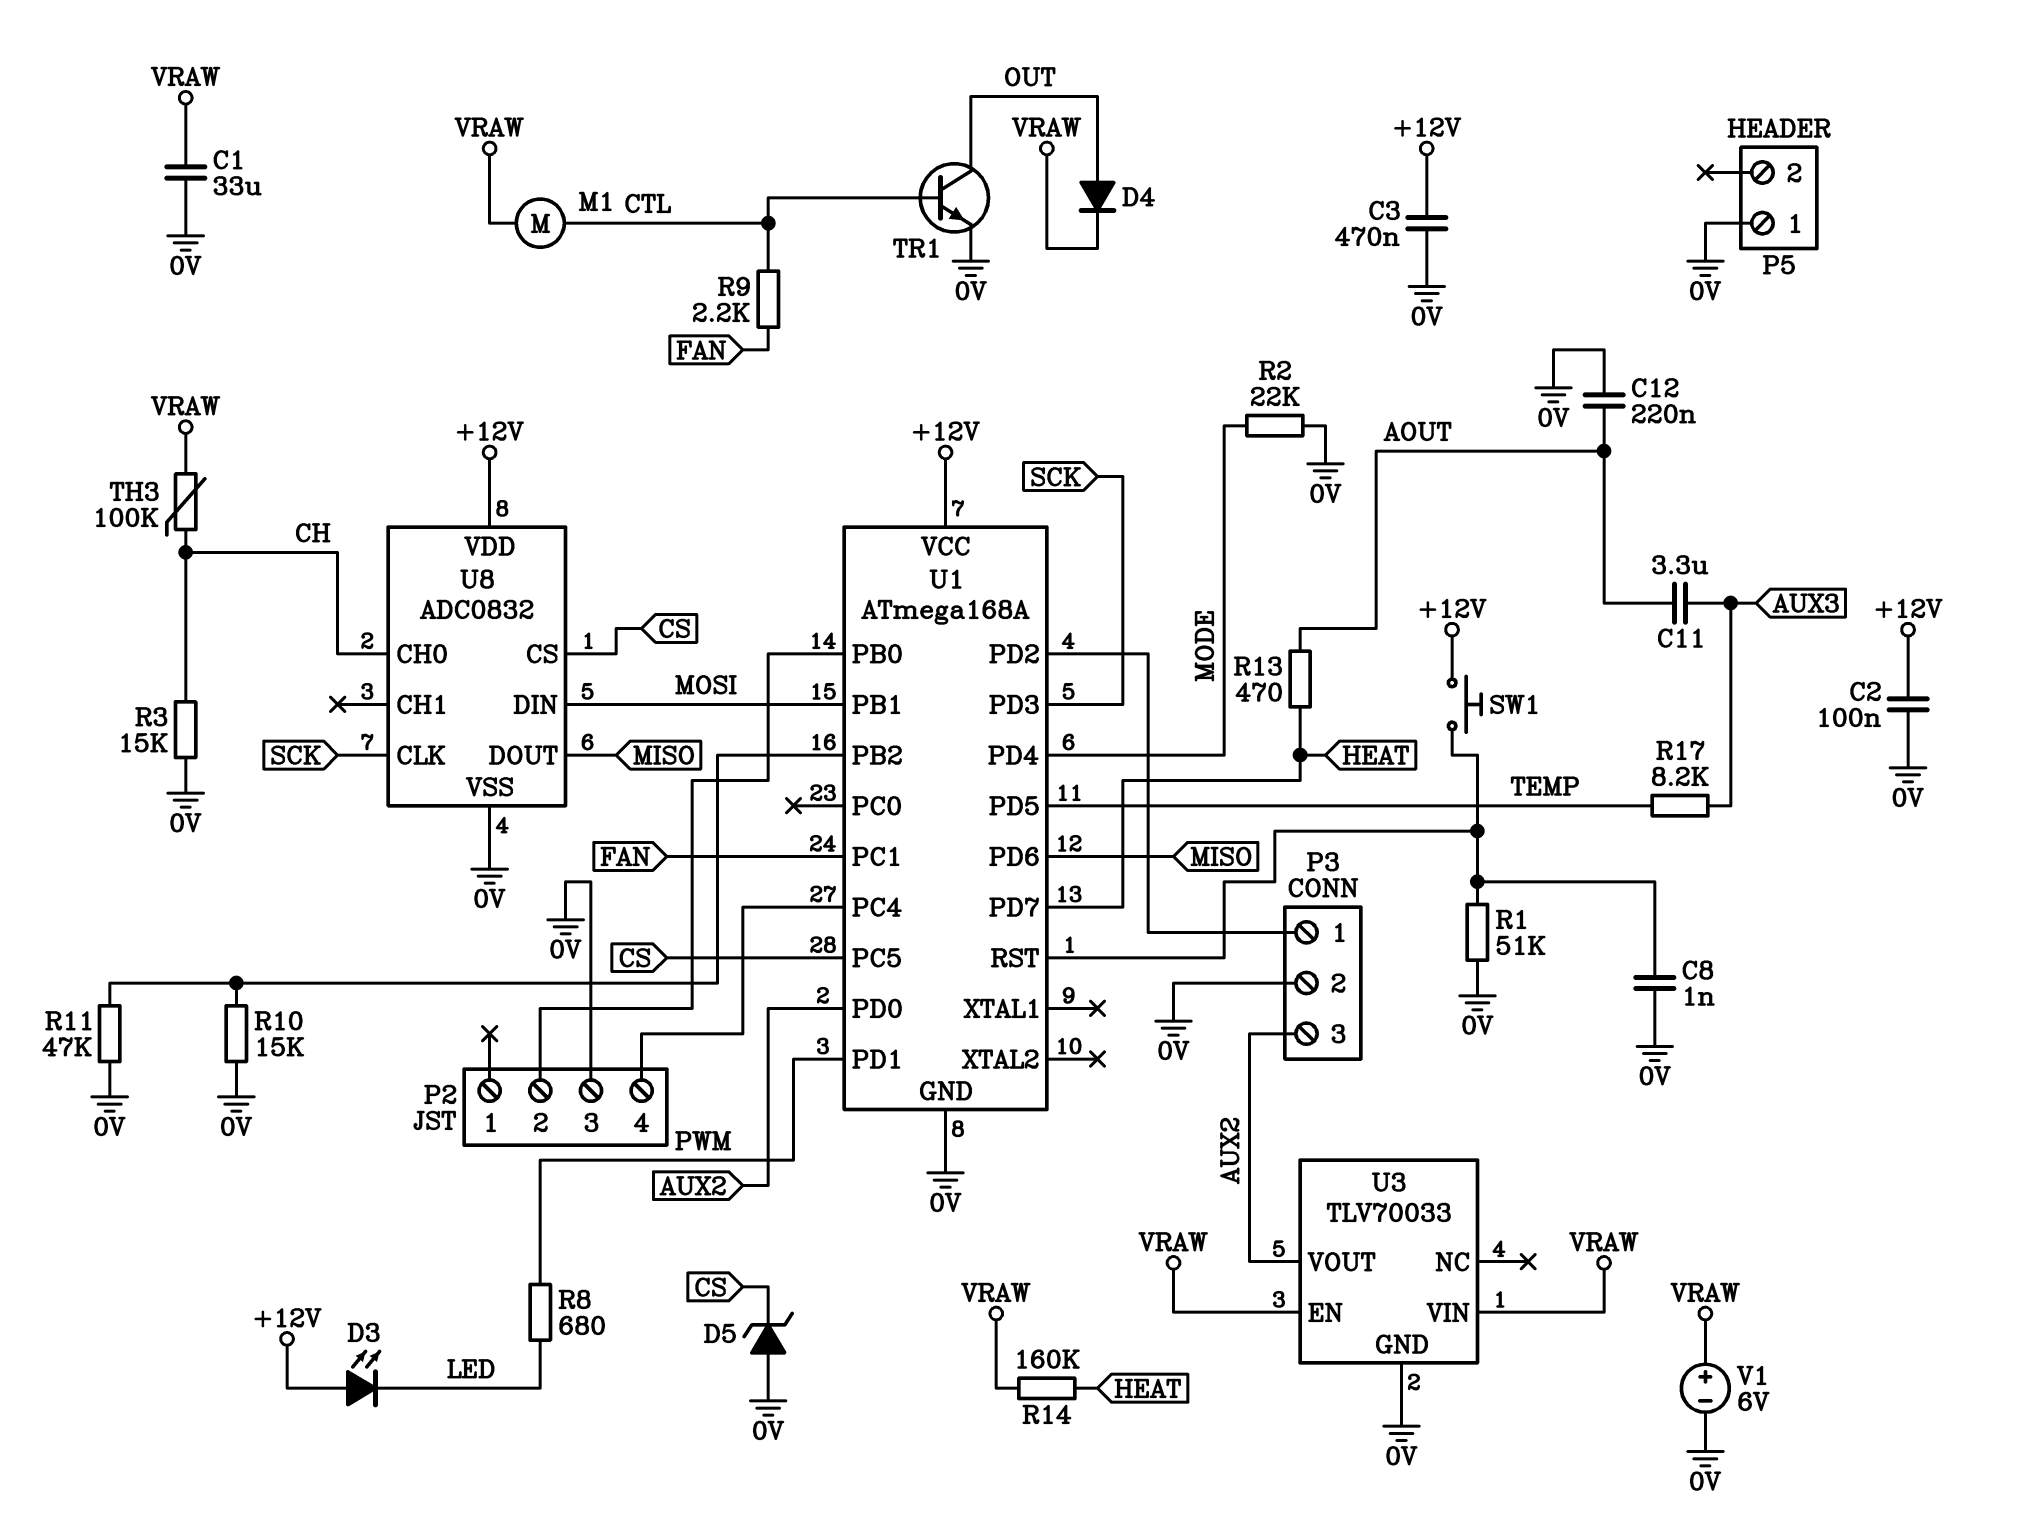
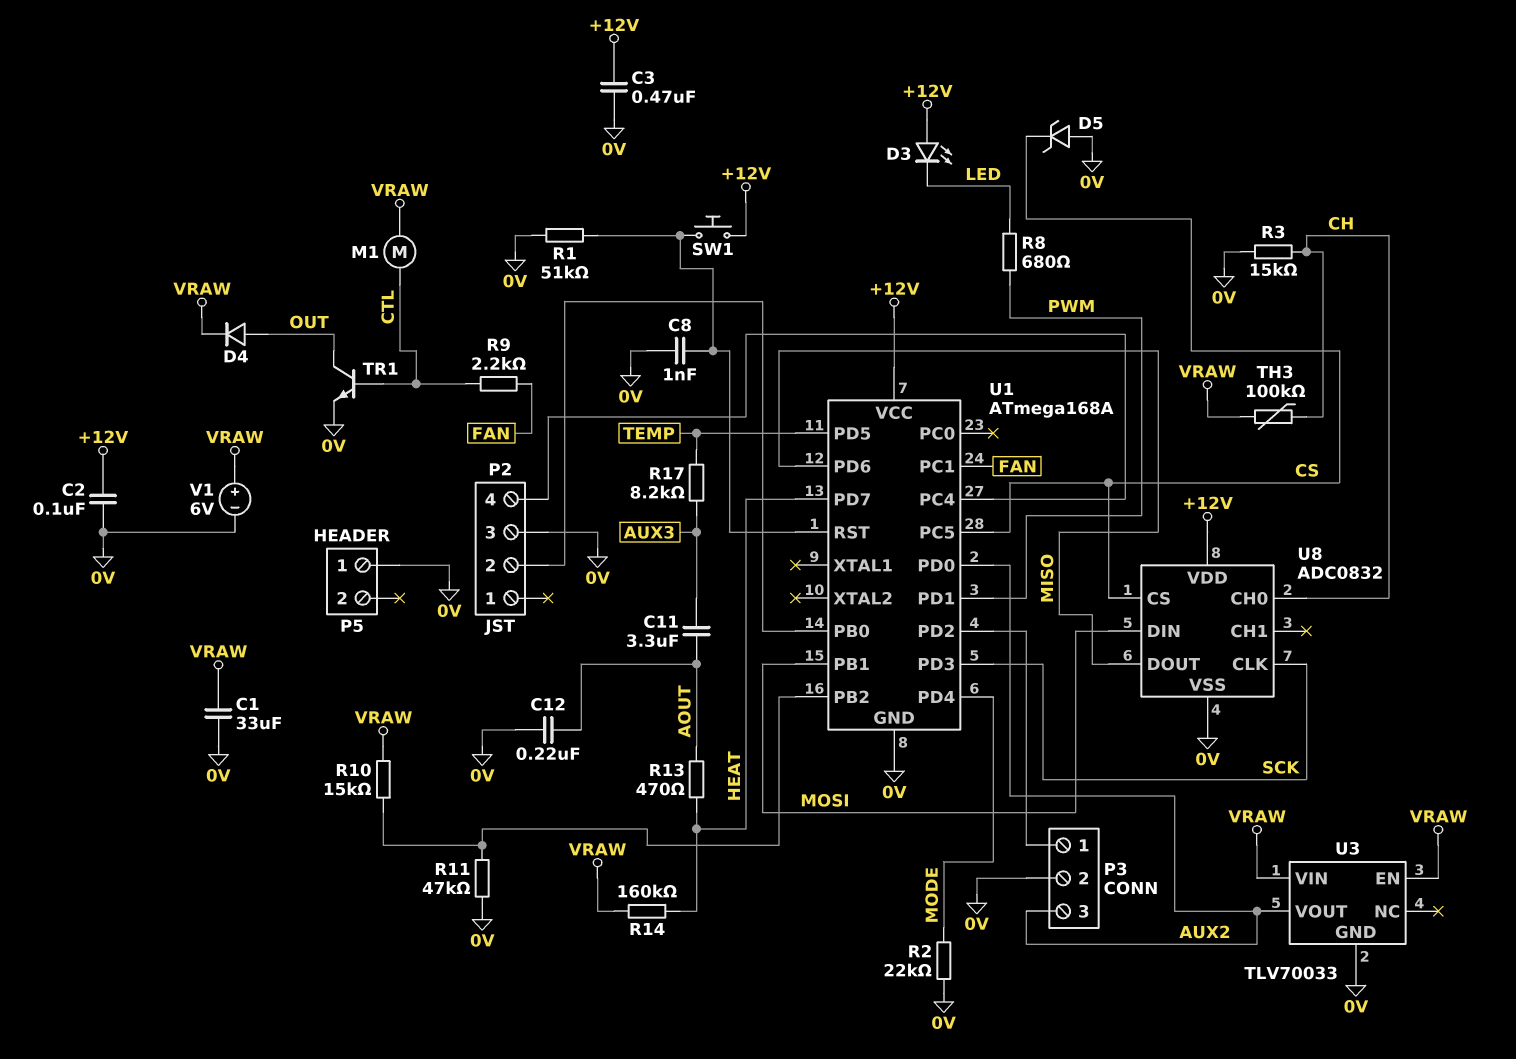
R10: 15k (0V, U1/PB2) -> 15k (U1/PB2, VRAW)

